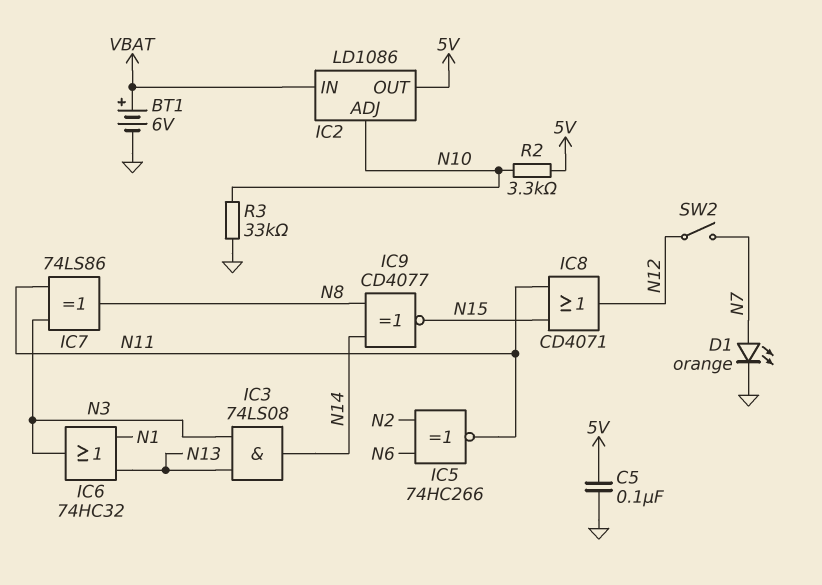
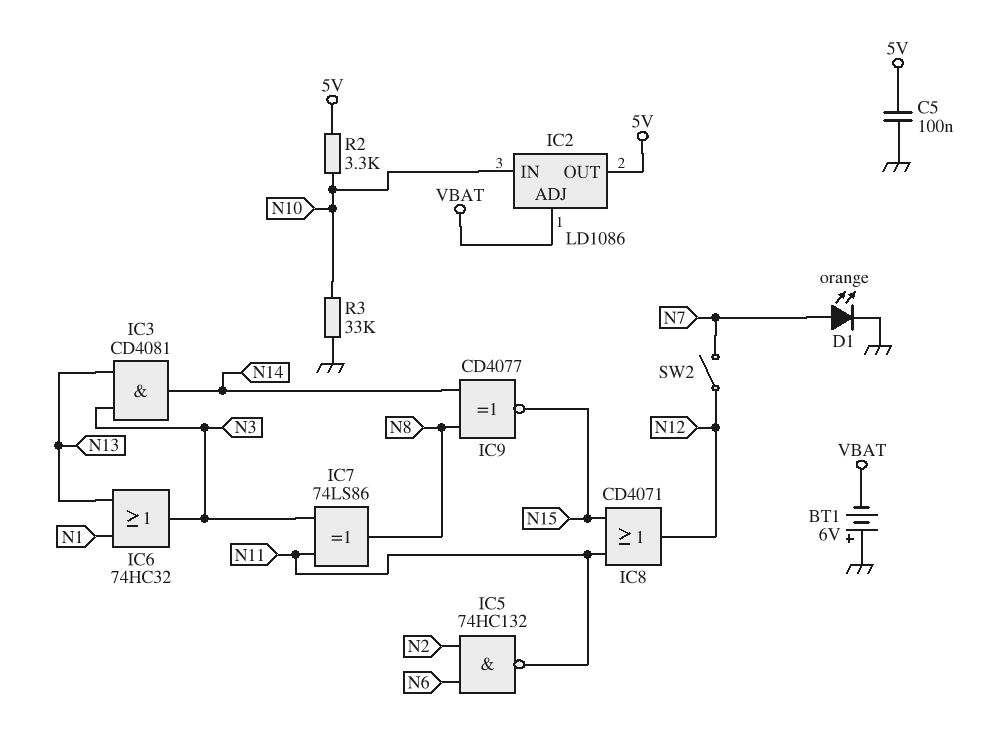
BT1: 6V (plus VBAT, minus GND) -> 6V (plus GND, minus VBAT)
IC2 pin ADJ: N10 -> VBAT
IC2 pin IN: VBAT -> N10
IC3: AND 74LS08 (in N3, in N13, out N14) -> AND CD4081 (in N3, in N13, out N14)
IC5: XNOR 74HC266 (in N2, in N6, out N11) -> NAND 74HC132 (in N2, in N6, out N11)

